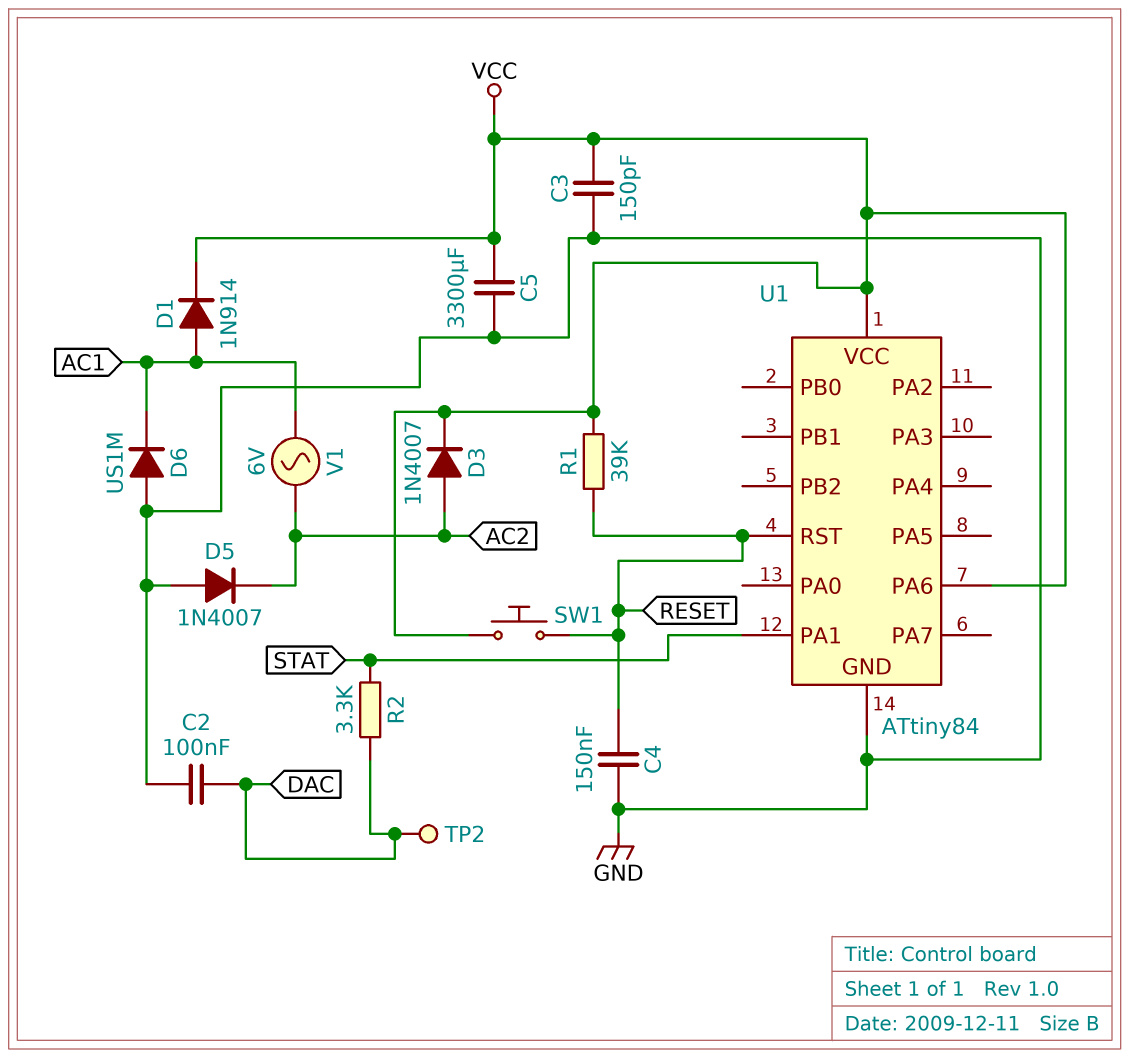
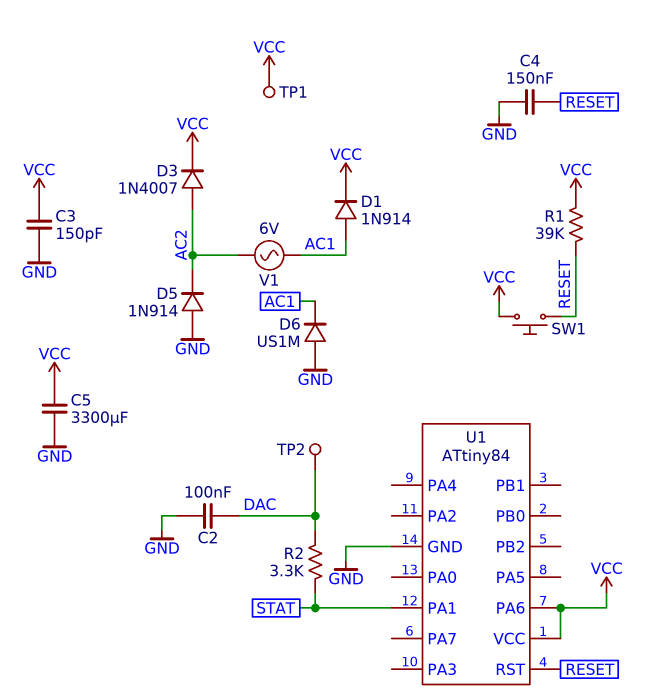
D5: diode 1N4007 (A GND, K AC2) -> diode 1N914 (A GND, K AC2)
TP1: none -> test point (VCC)

